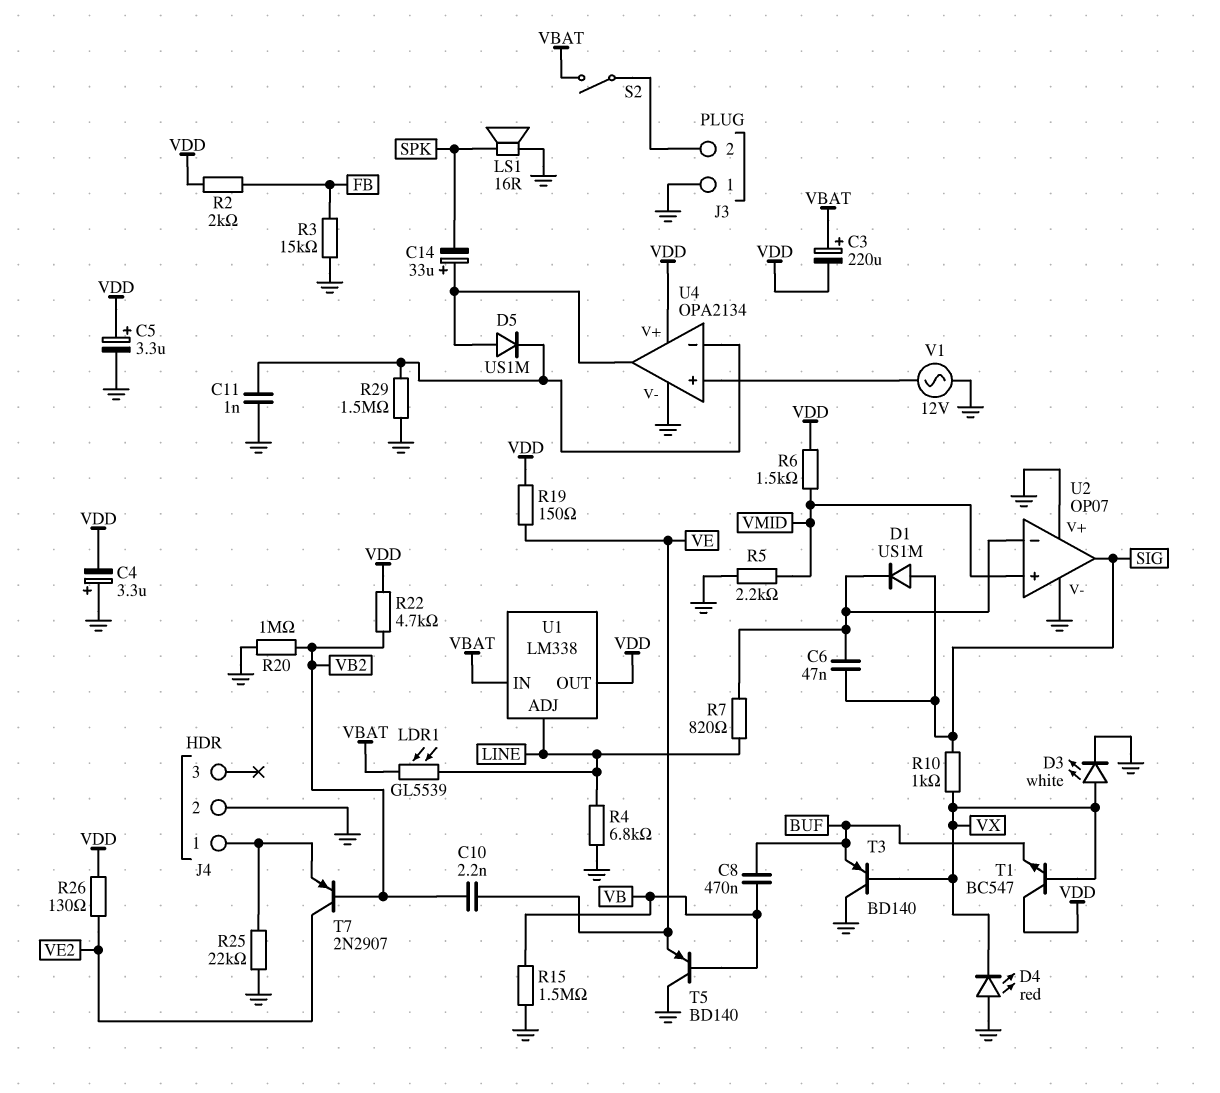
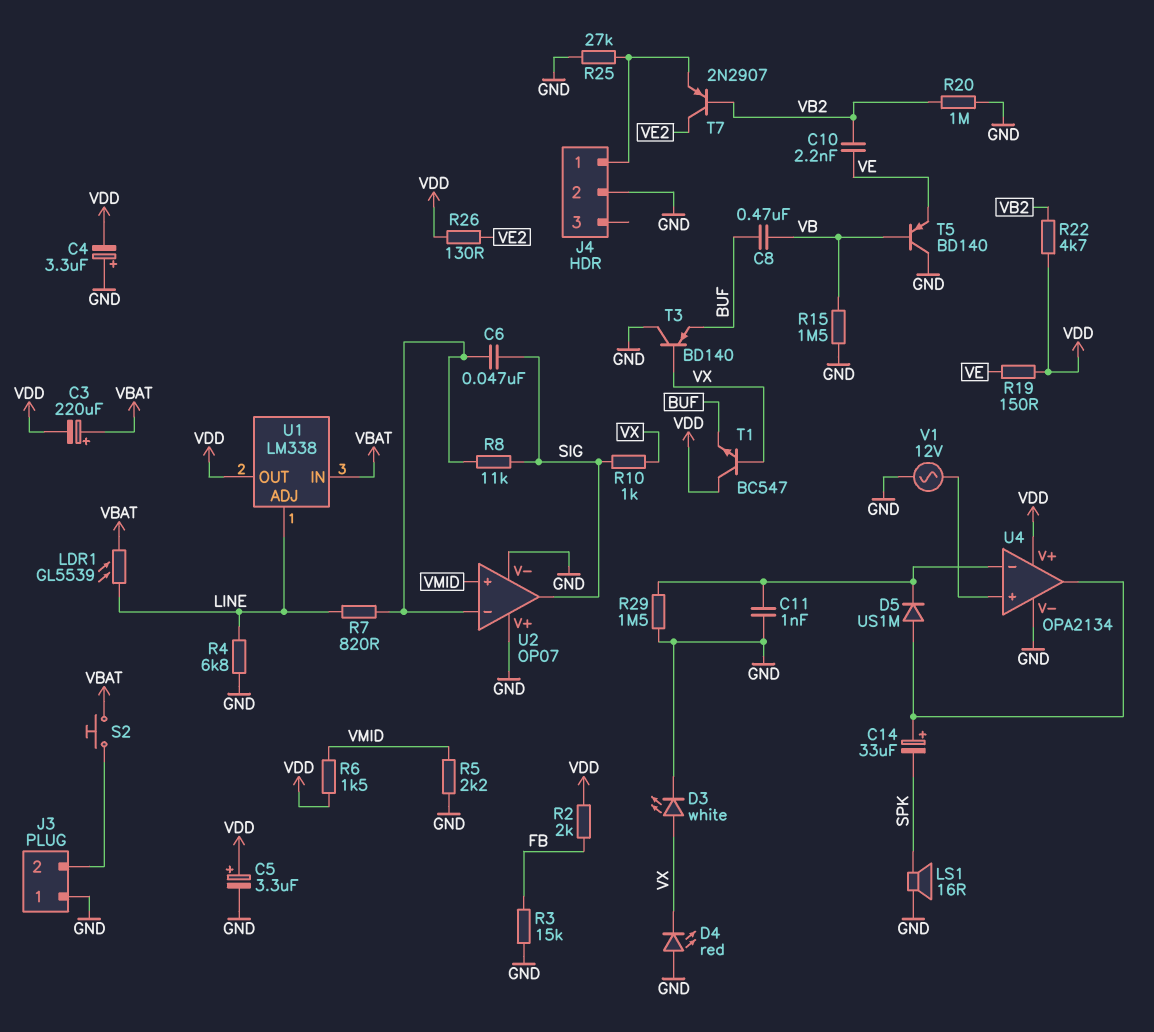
D1: diode US1M (A SIG, K U2/in-) -> none
R8: none -> 11k (SIG, U2/in-)
R25: 22k (GND, J4/1) -> 27k (GND, J4/1)
S2: switch (J3/2, VBAT) -> button (J3/2, VBAT)

